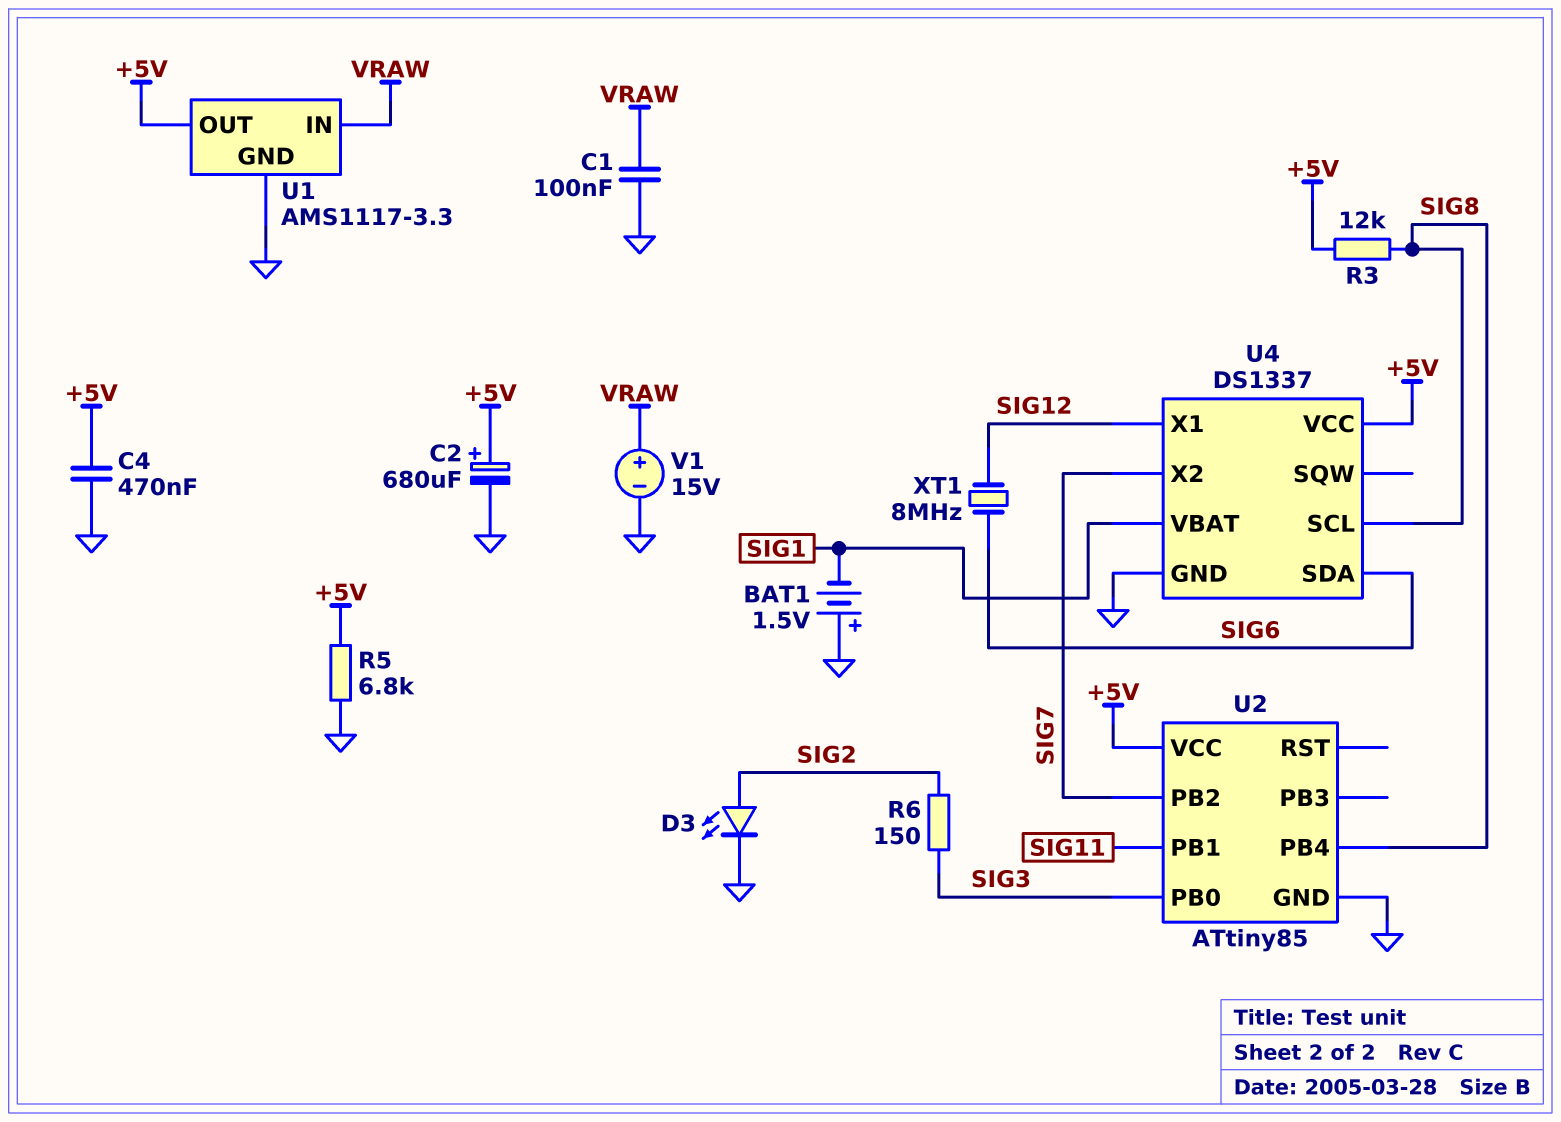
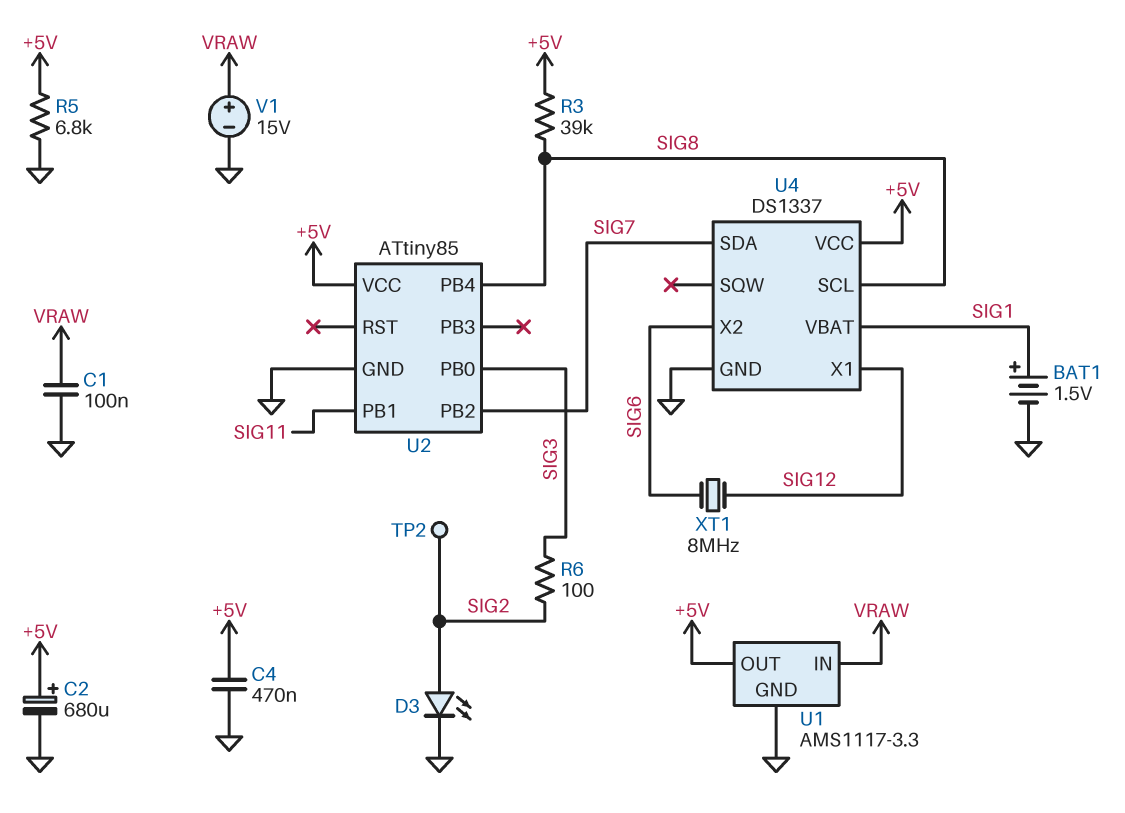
BAT1: 1.5V (plus GND, minus SIG1) -> 1.5V (plus SIG1, minus GND)
R3: 12k (+5V, SIG8) -> 39k (+5V, SIG8)
R6: 150 (SIG2, SIG3) -> 100 (SIG2, SIG3)
TP2: none -> test point (SIG2)
U4 pin SDA: SIG6 -> SIG7
U4 pin X2: SIG7 -> SIG6

